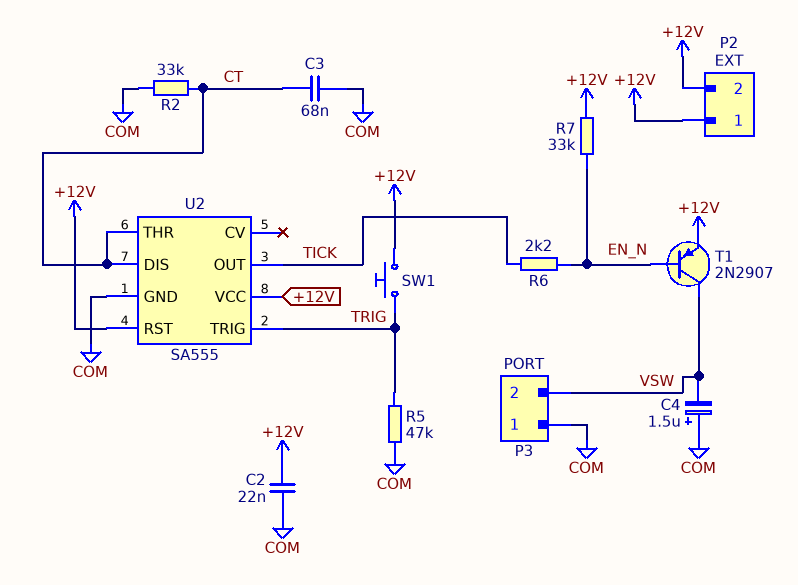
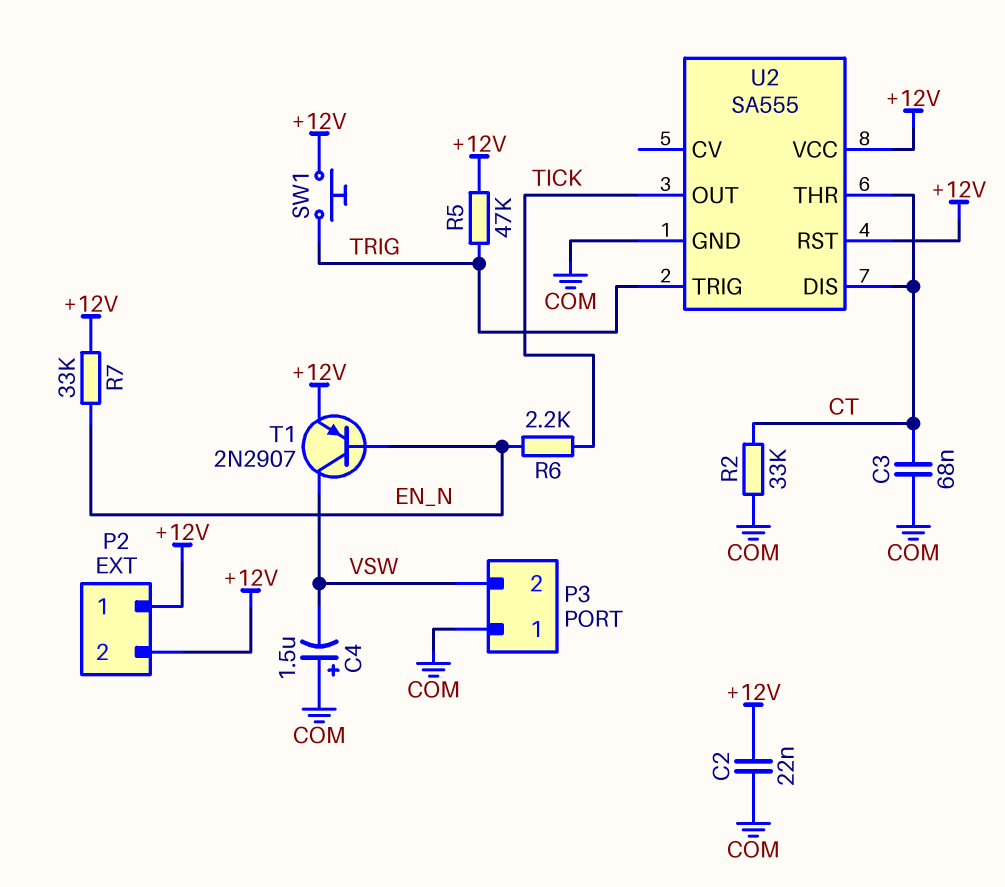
R5: 47k (COM, TRIG) -> 47k (+12V, TRIG)

